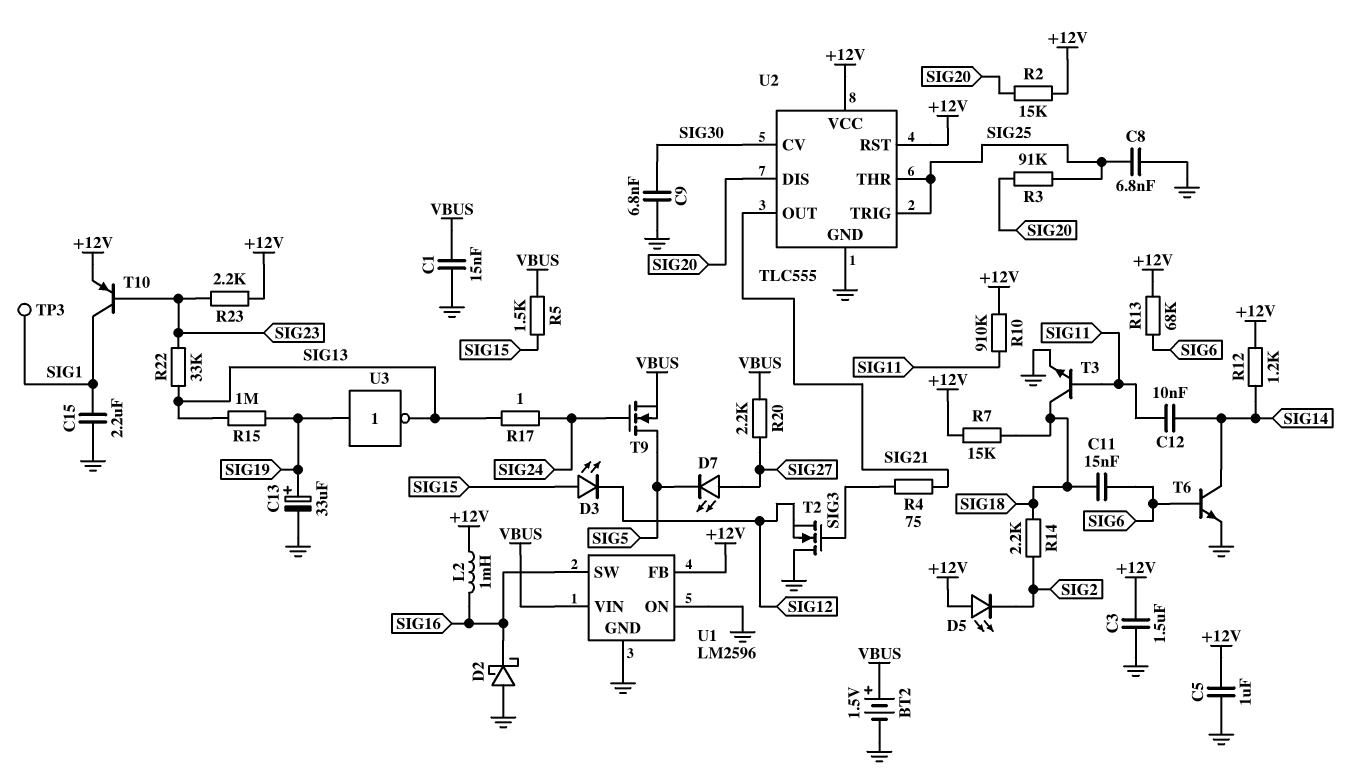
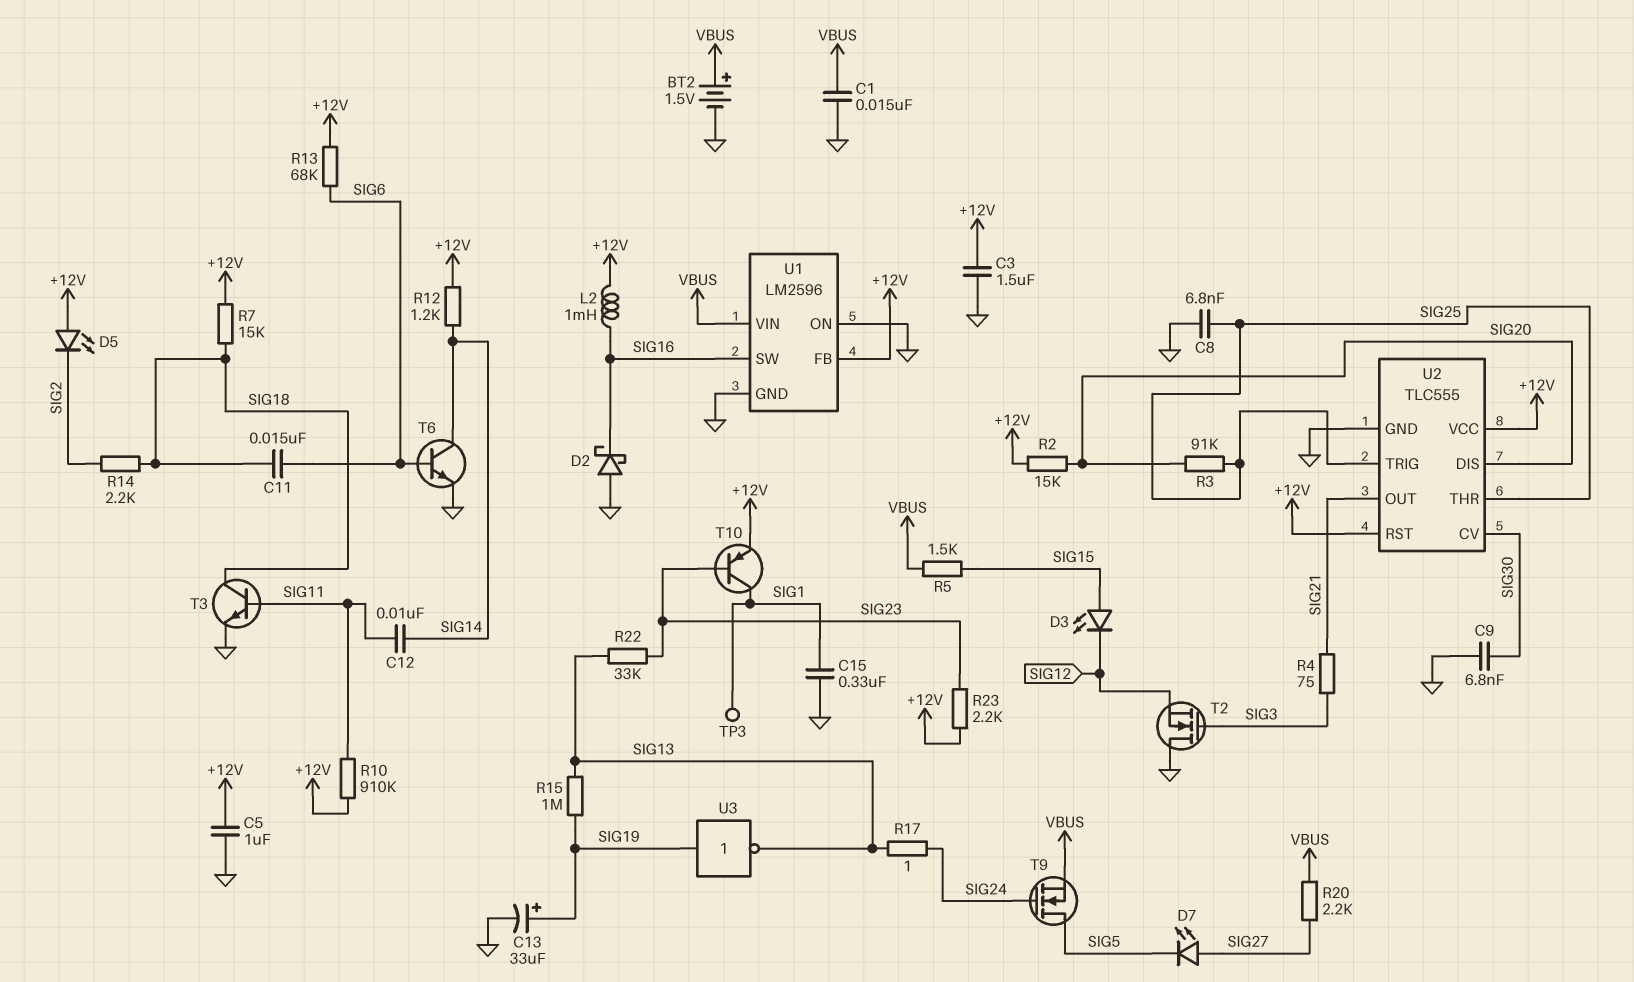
C15: 2.2uF (GND, SIG1) -> 330nF (GND, SIG1)

